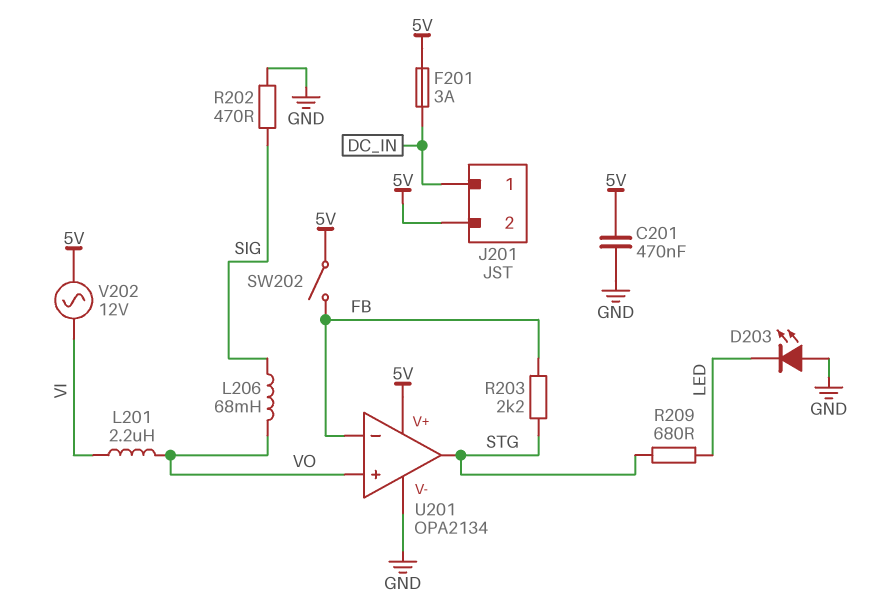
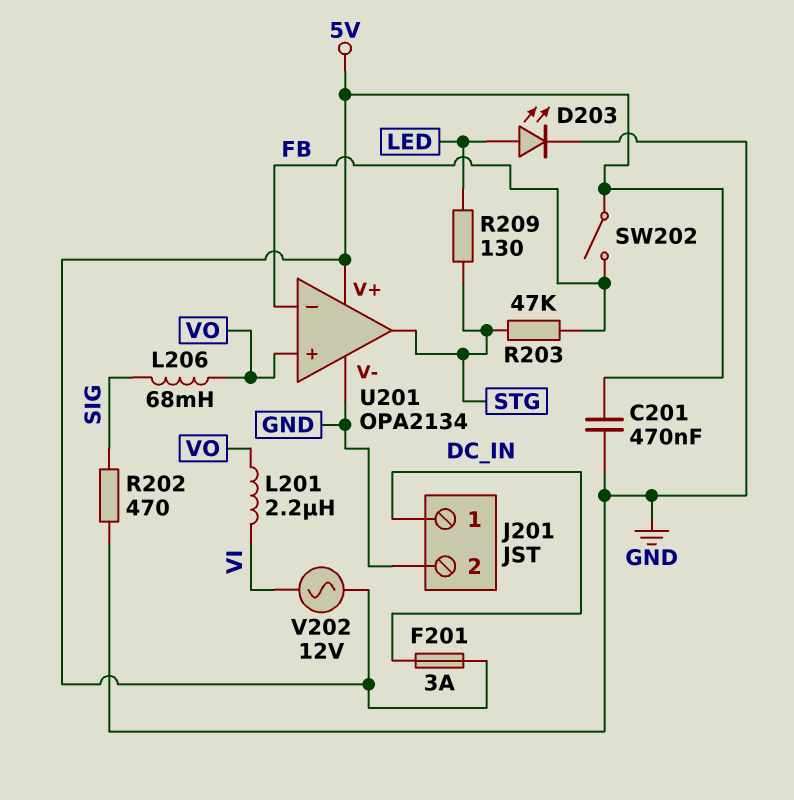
D203: LED (A GND, K LED) -> LED (A LED, K GND)
J201 pin 2: 5V -> GND
R203: 2.2k (FB, STG) -> 47k (FB, STG)
R209: 680 (LED, STG) -> 130 (LED, STG)

